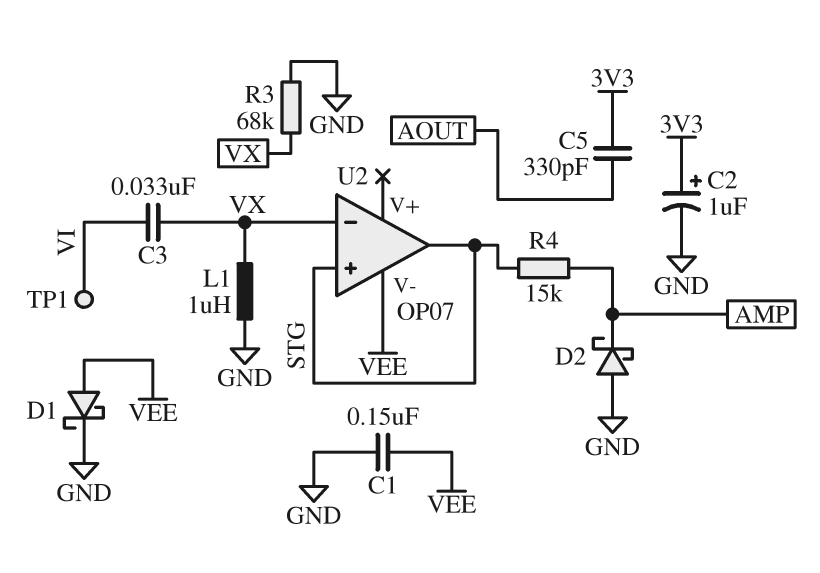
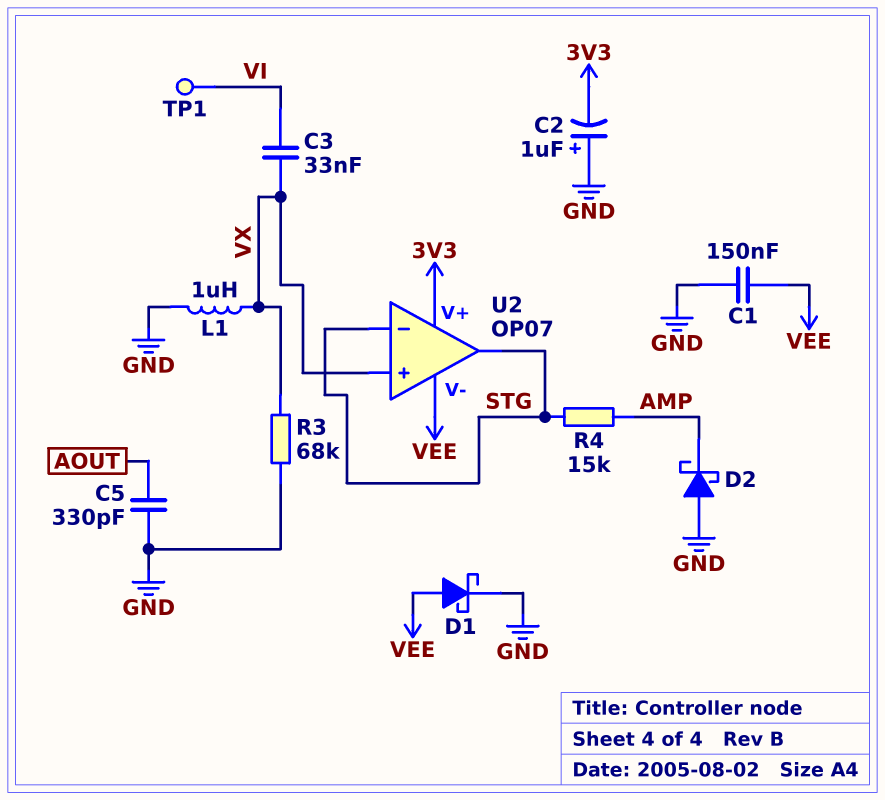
C2: 1uF (plus 3V3, minus GND) -> 1uF (plus GND, minus 3V3)
C5: 330pF (3V3, AOUT) -> 330pF (AOUT, GND)
U2 pin V+: none -> 3V3
U2 pin in+: STG -> VX
U2 pin in-: VX -> STG

